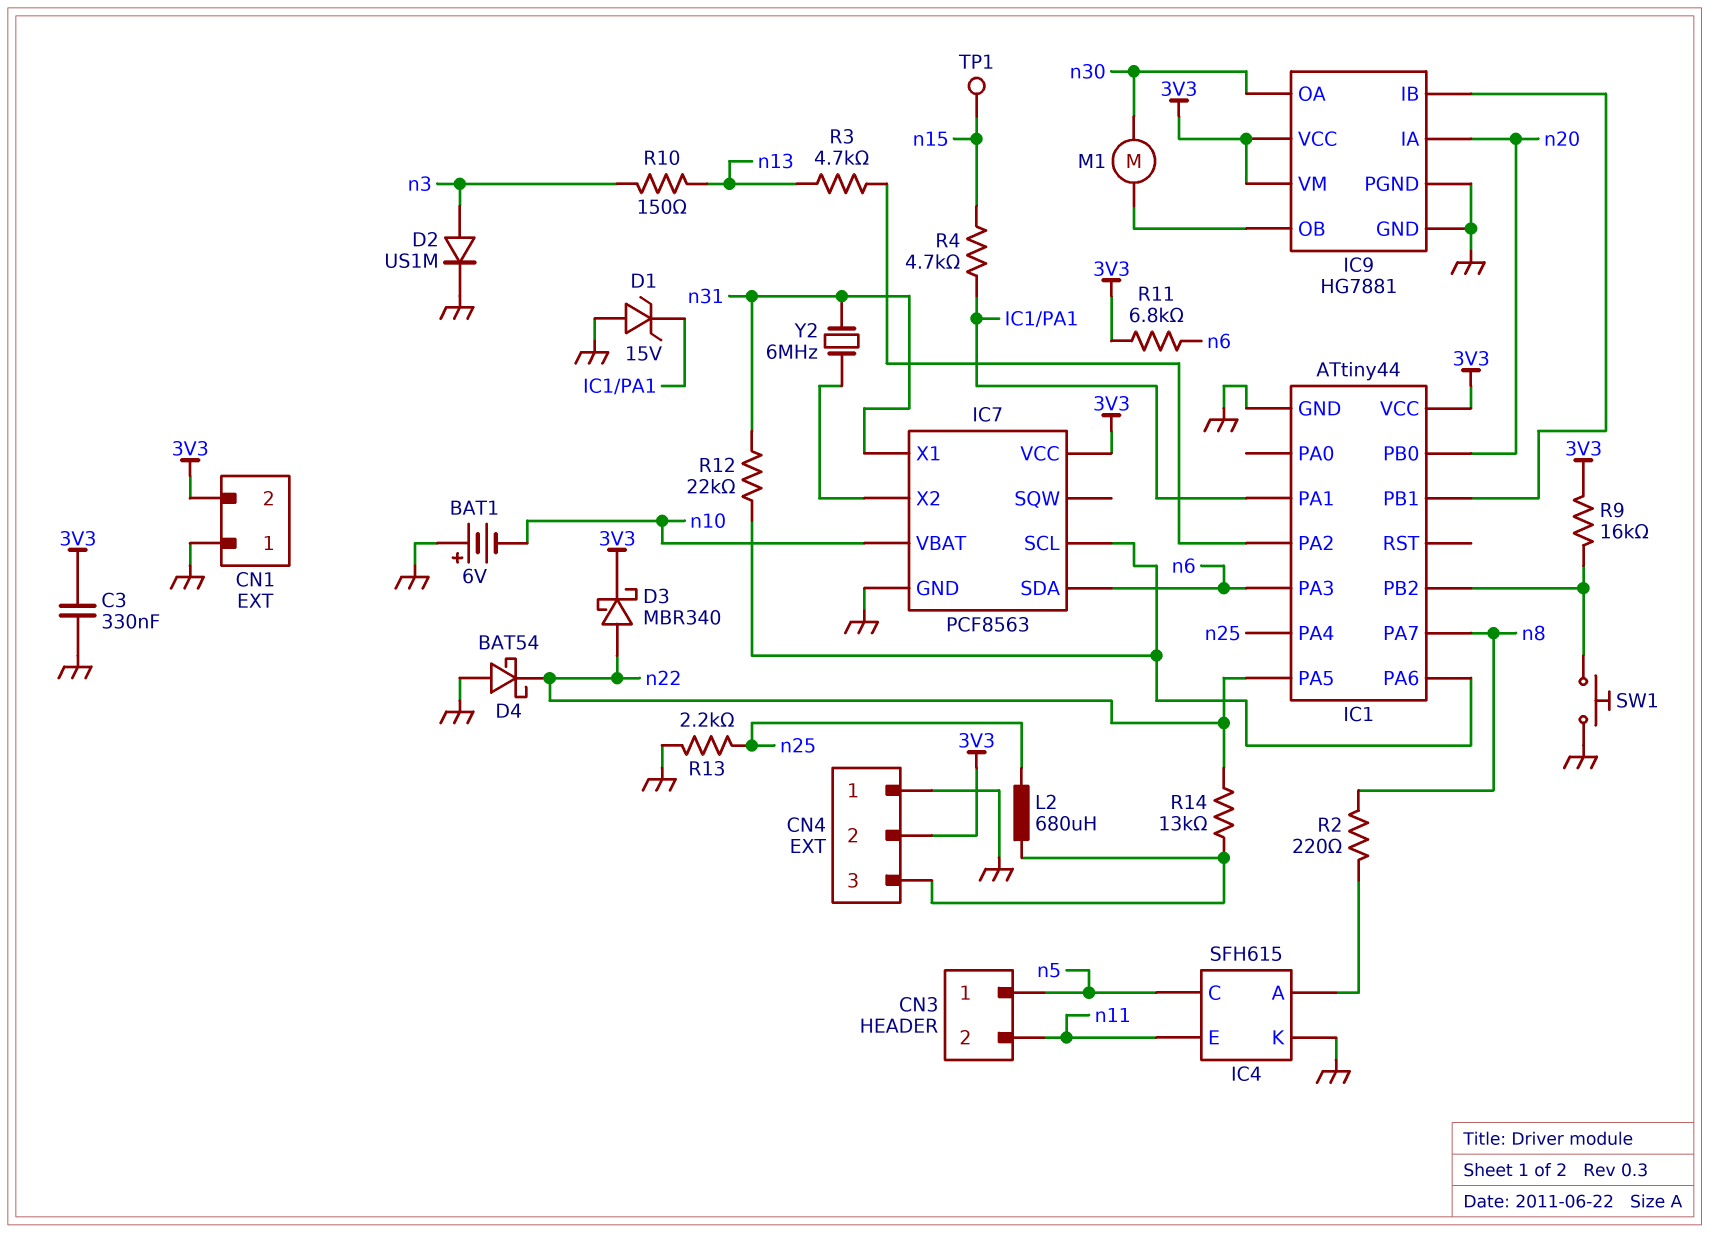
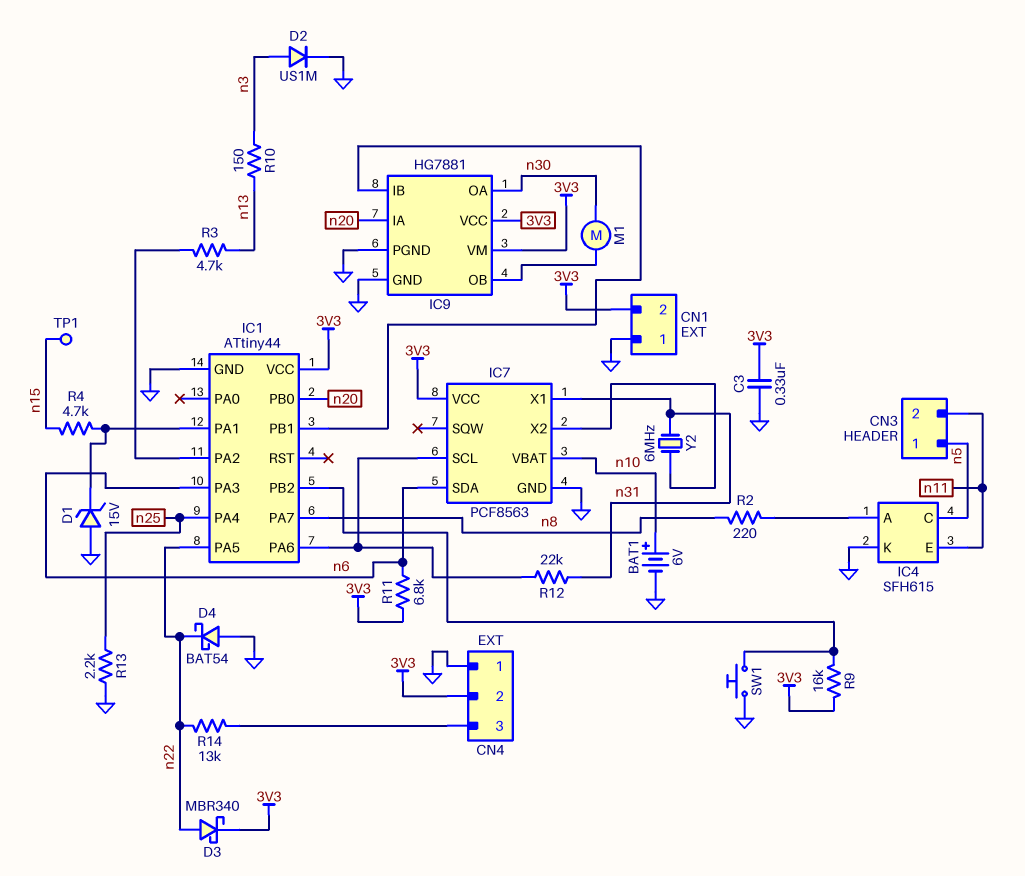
BAT1: 6V (plus GND, minus n10) -> 6V (plus n10, minus GND)
L2: 680uH (CN4/3, n25) -> none

